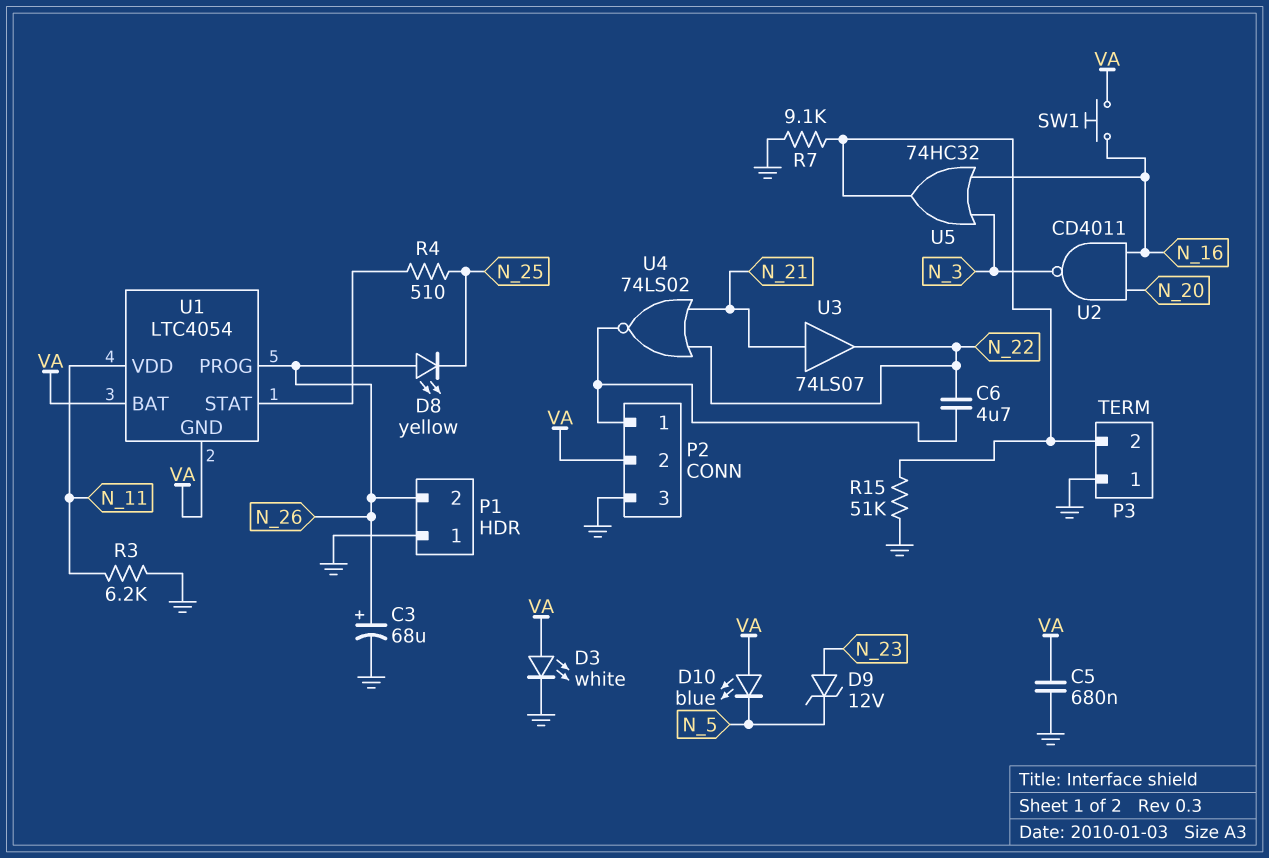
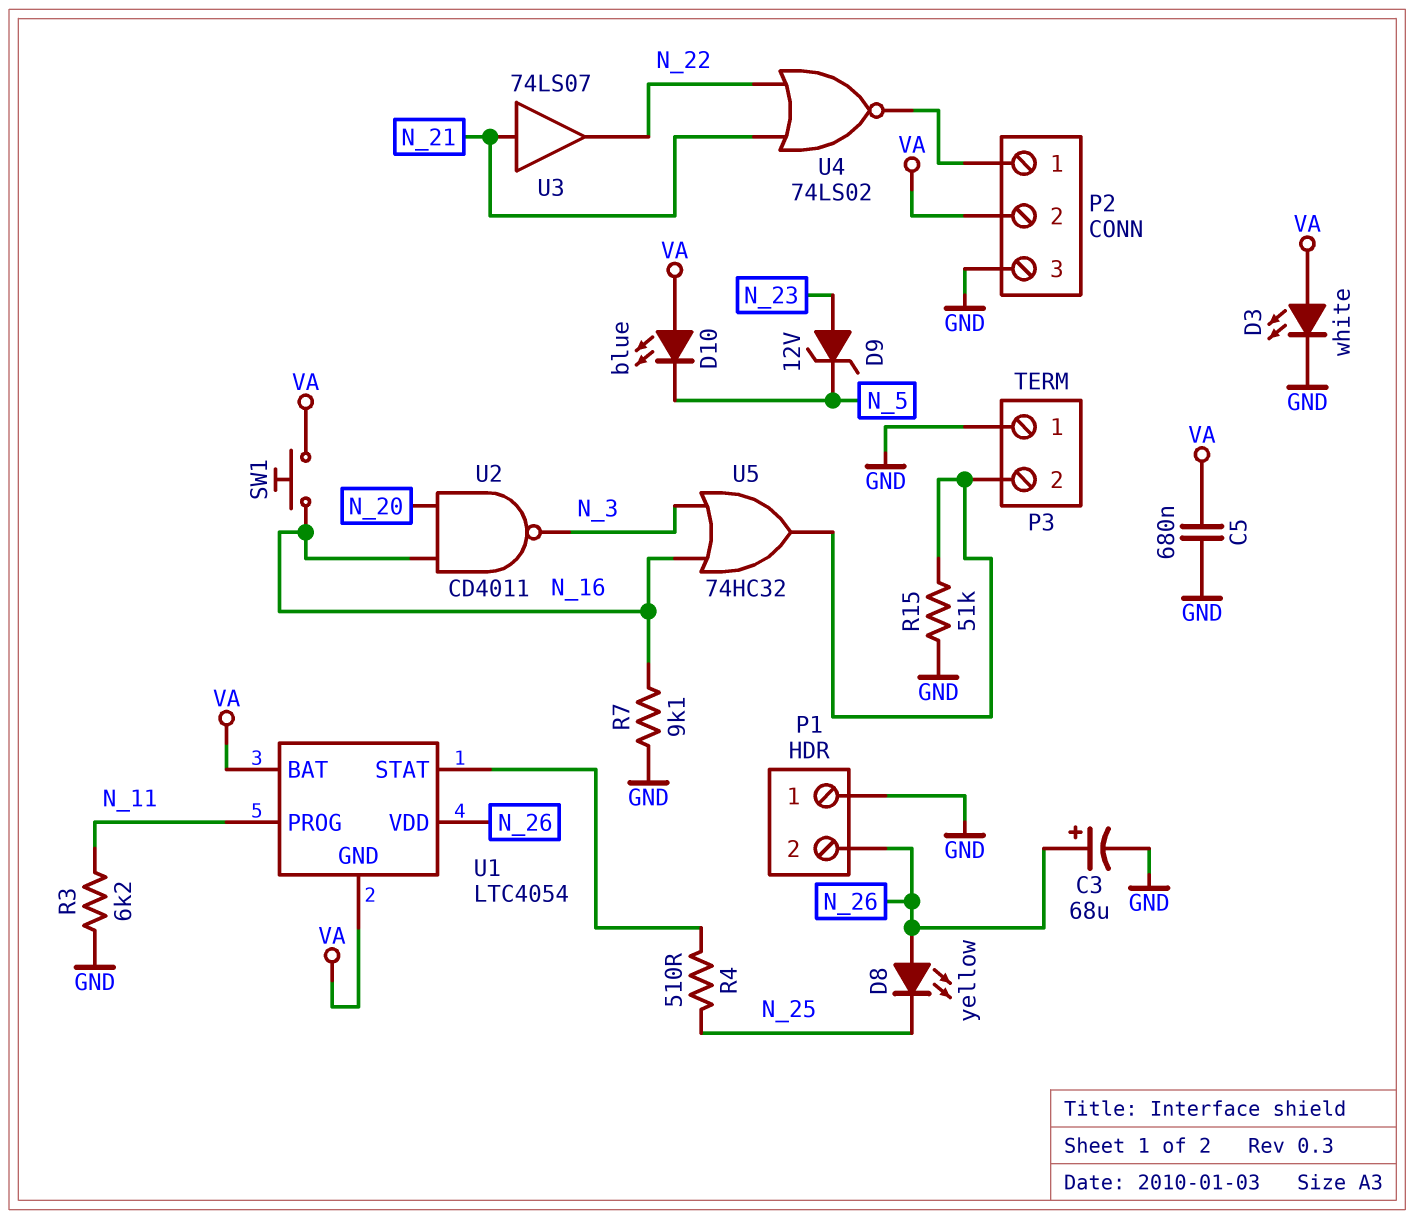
C6: 4.7uF (N_22, P2/1) -> none
R7: 9.1k (GND, P3/2) -> 9.1k (GND, N_16)
U1 pin PROG: N_26 -> N_11
U1 pin VDD: N_11 -> N_26

